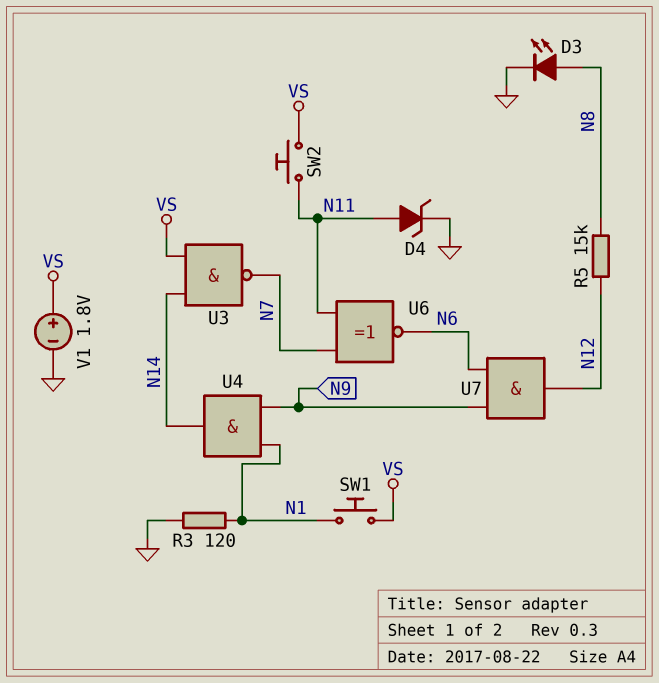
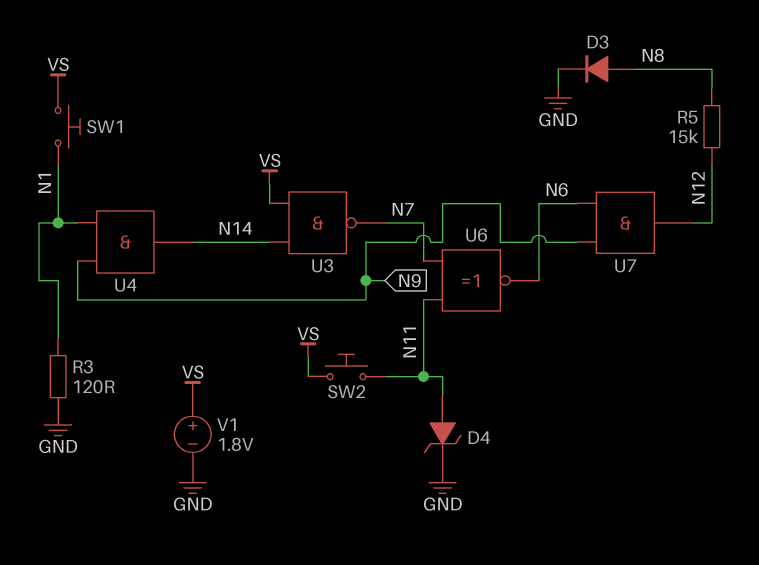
D3: LED (A N8, K GND) -> diode (A N8, K GND)

